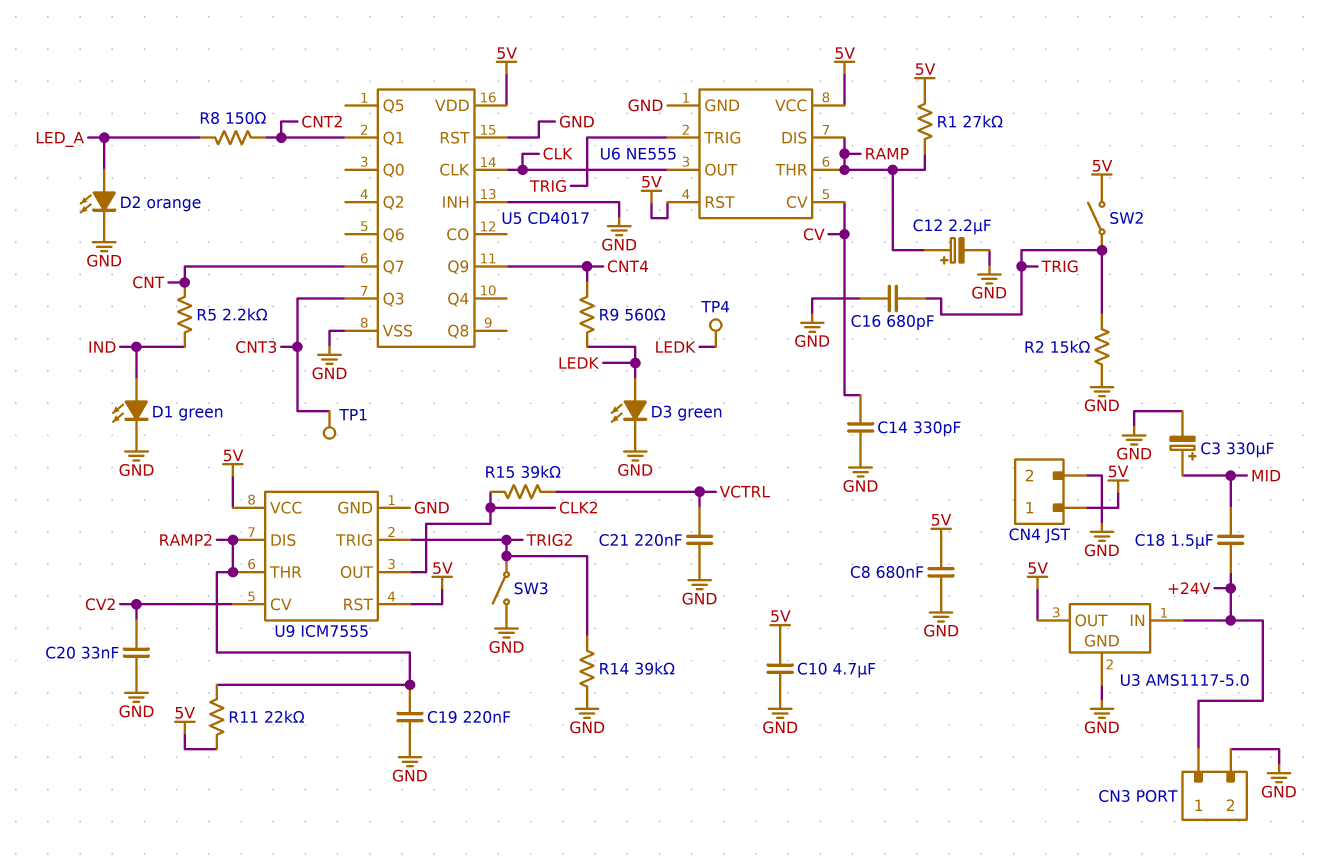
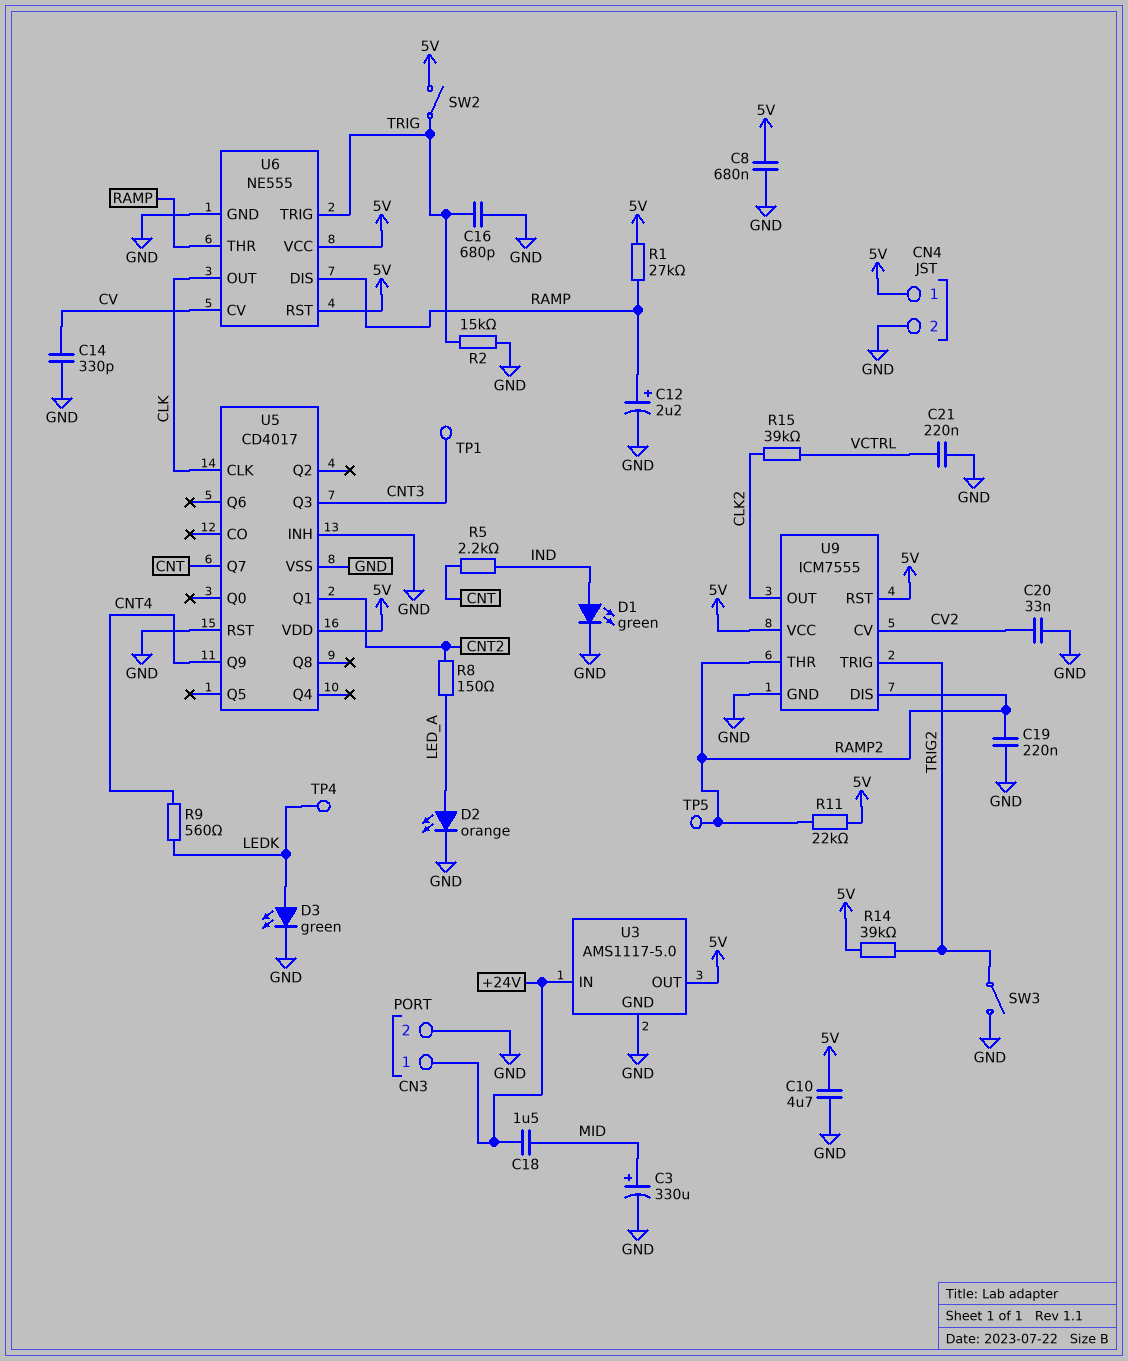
R14: 39k (GND, TRIG2) -> 39k (5V, TRIG2)
TP5: none -> test point (RAMP2)

